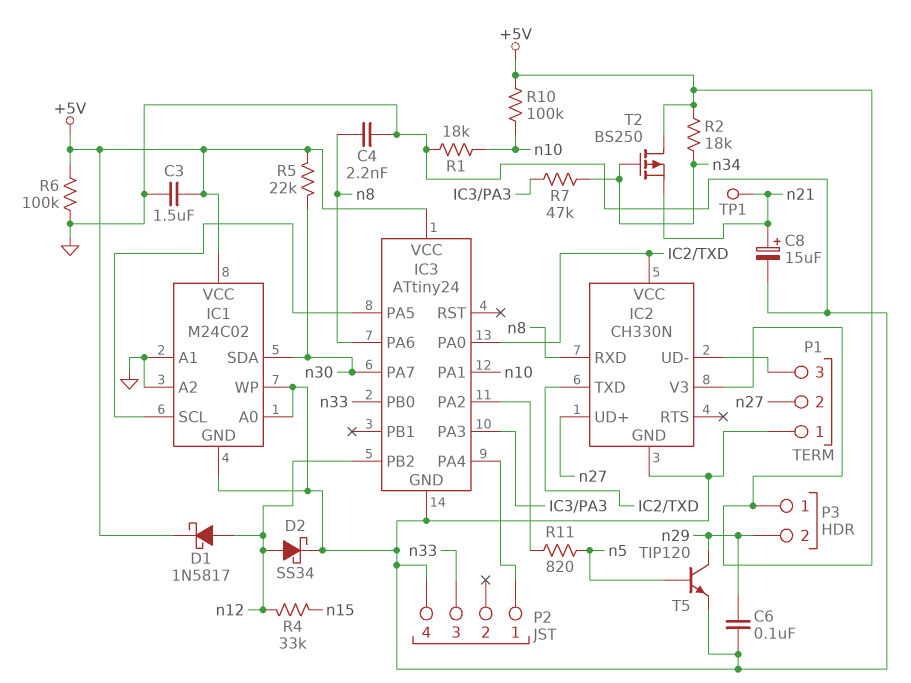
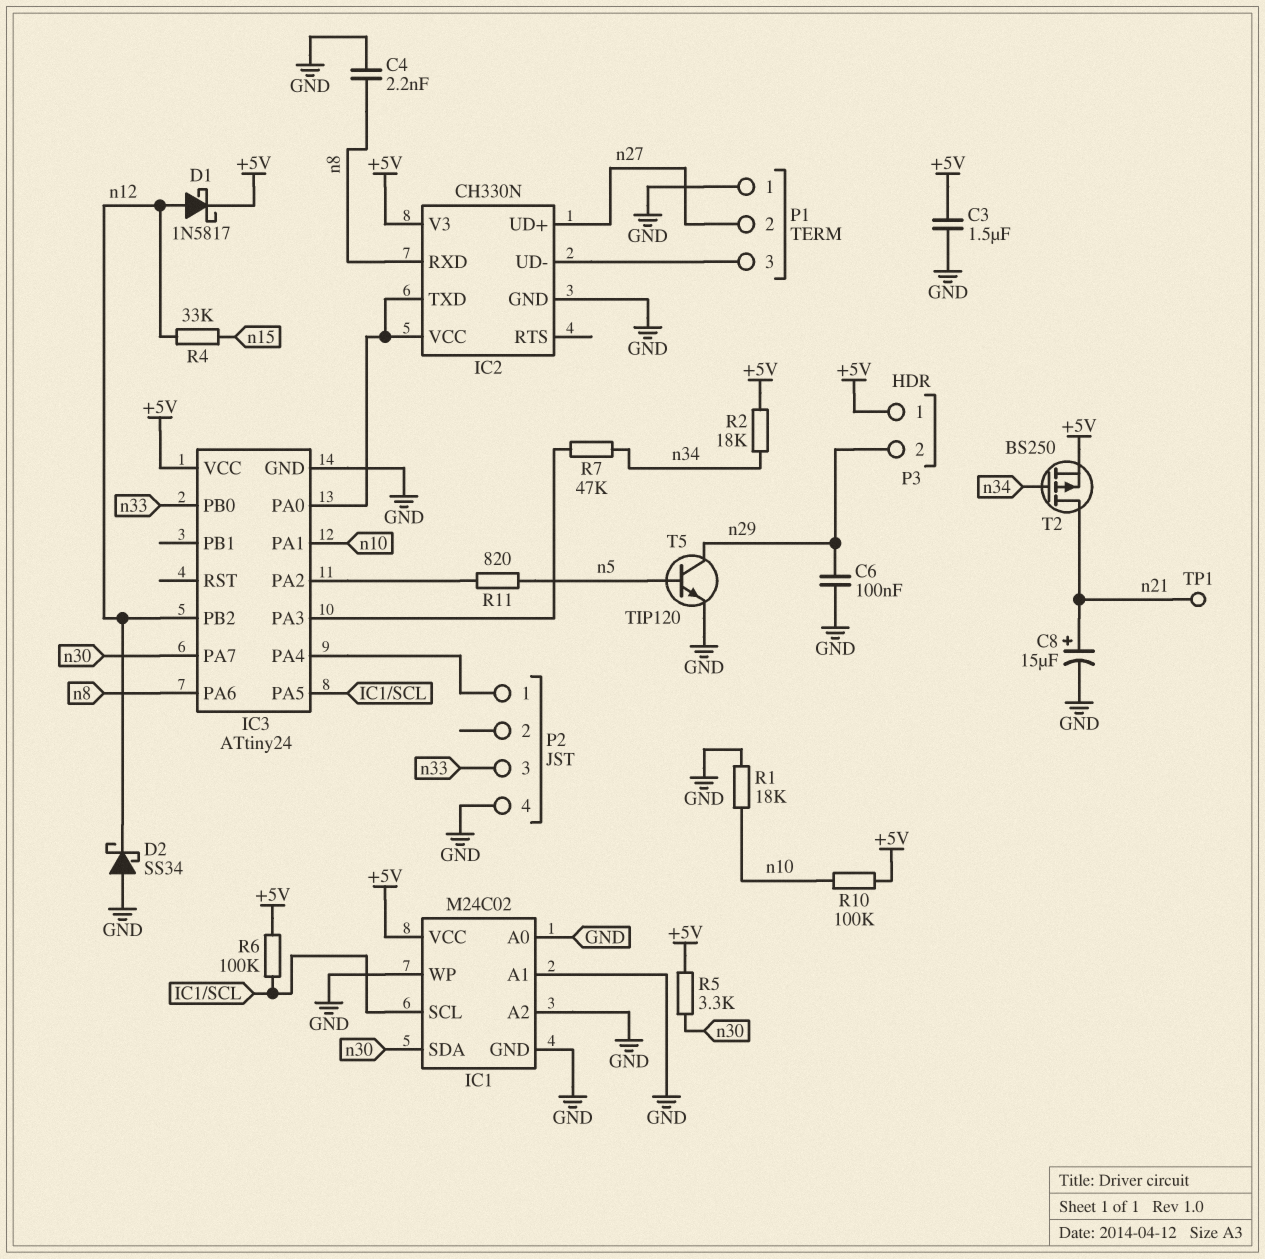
D2: schottky SS34 (A n12, K GND) -> schottky SS34 (A GND, K n12)
R5: 22k (+5V, n30) -> 3.3k (+5V, n30)
R6: 100k (+5V, GND) -> 100k (+5V, IC1/SCL)
T2: PMOS BS250 (G n34, D +5V, S n21) -> PMOS BS250 (G n34, D n21, S +5V)

